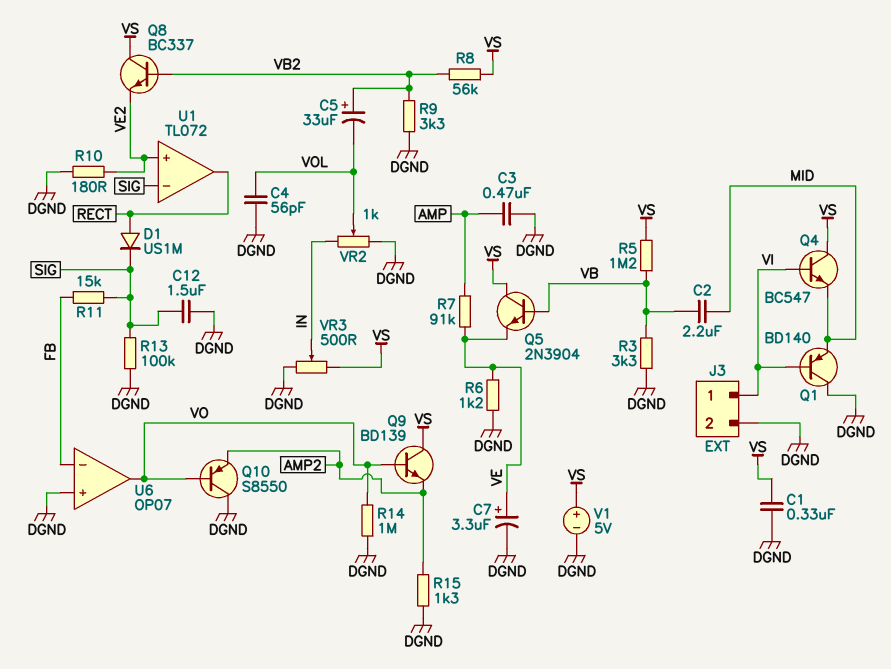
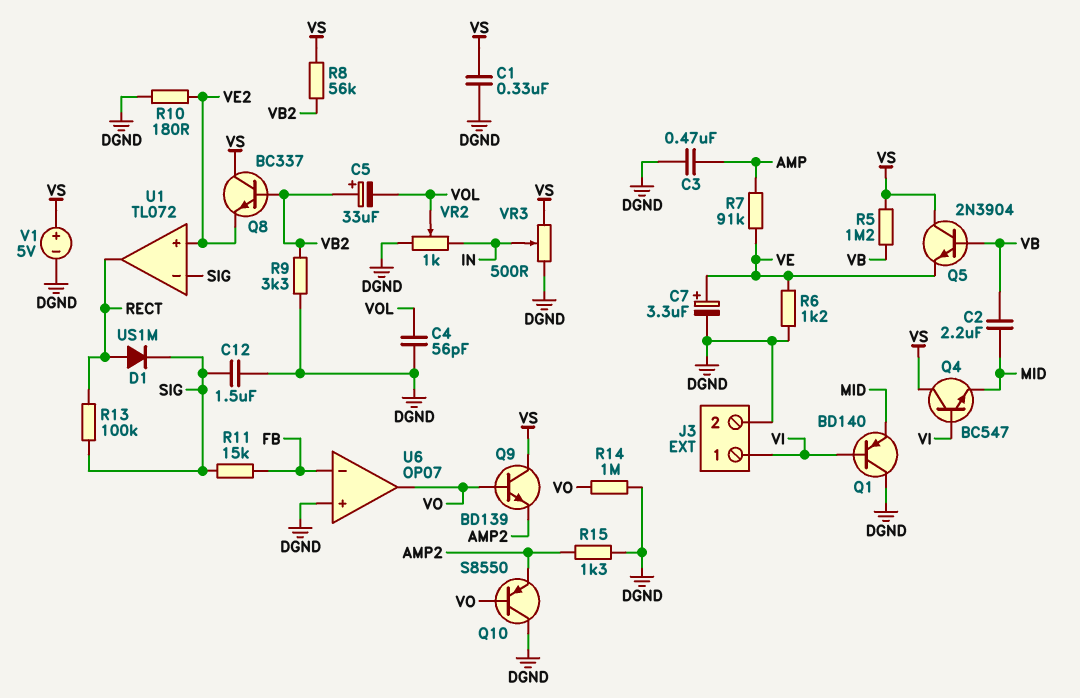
R3: 3.3k (DGND, VB) -> none
R13: 100k (DGND, SIG) -> 100k (RECT, SIG)

